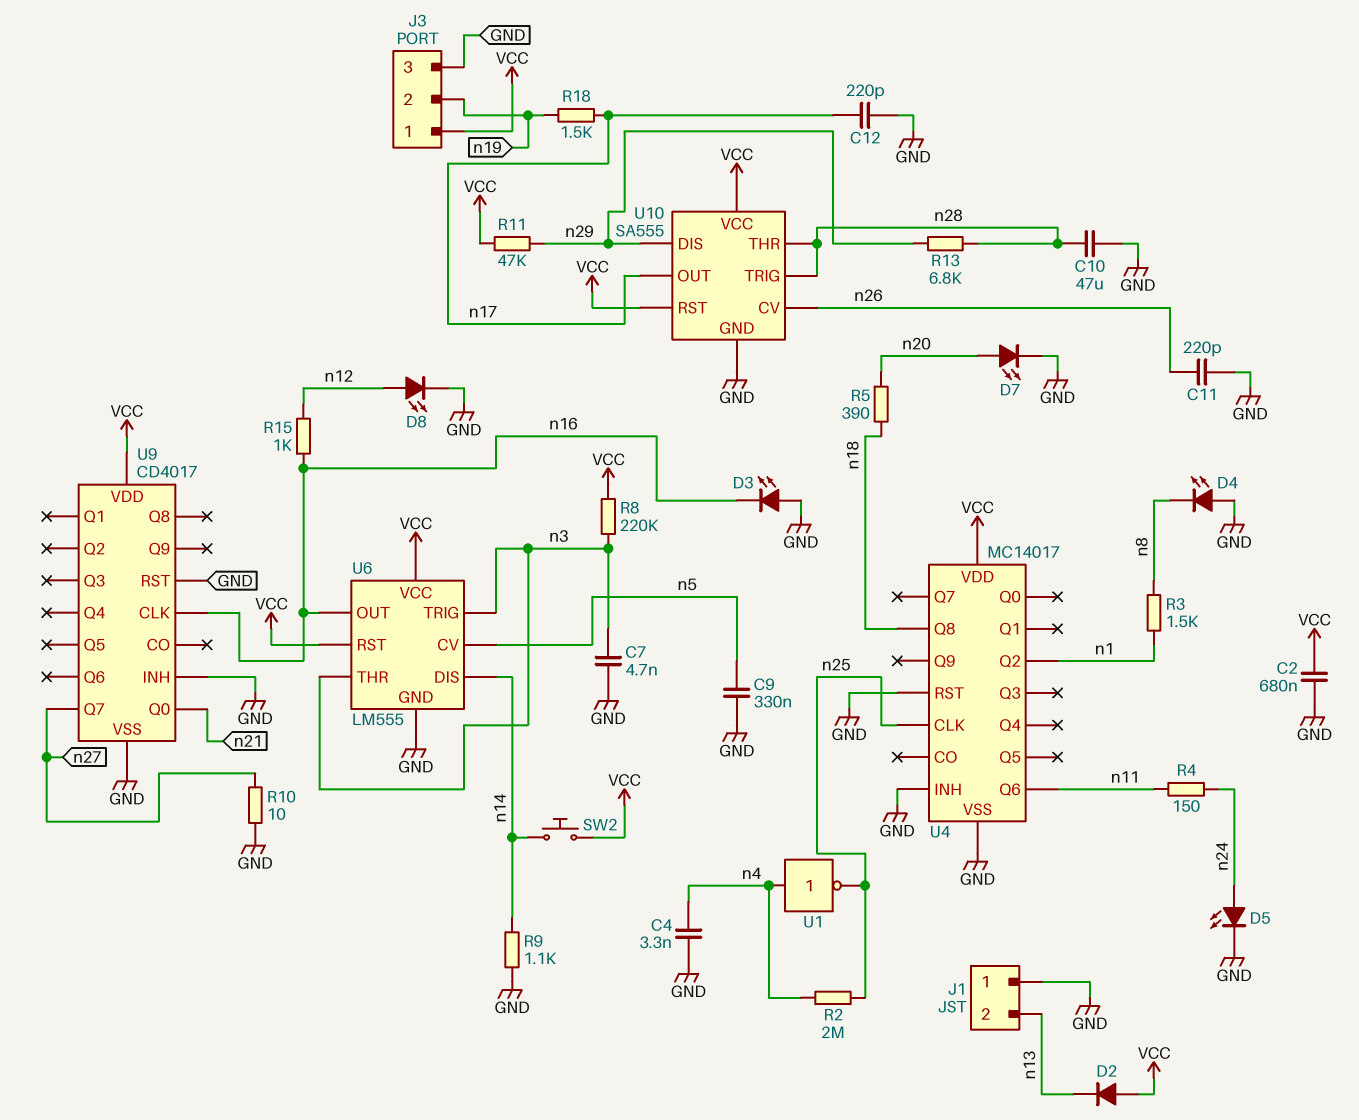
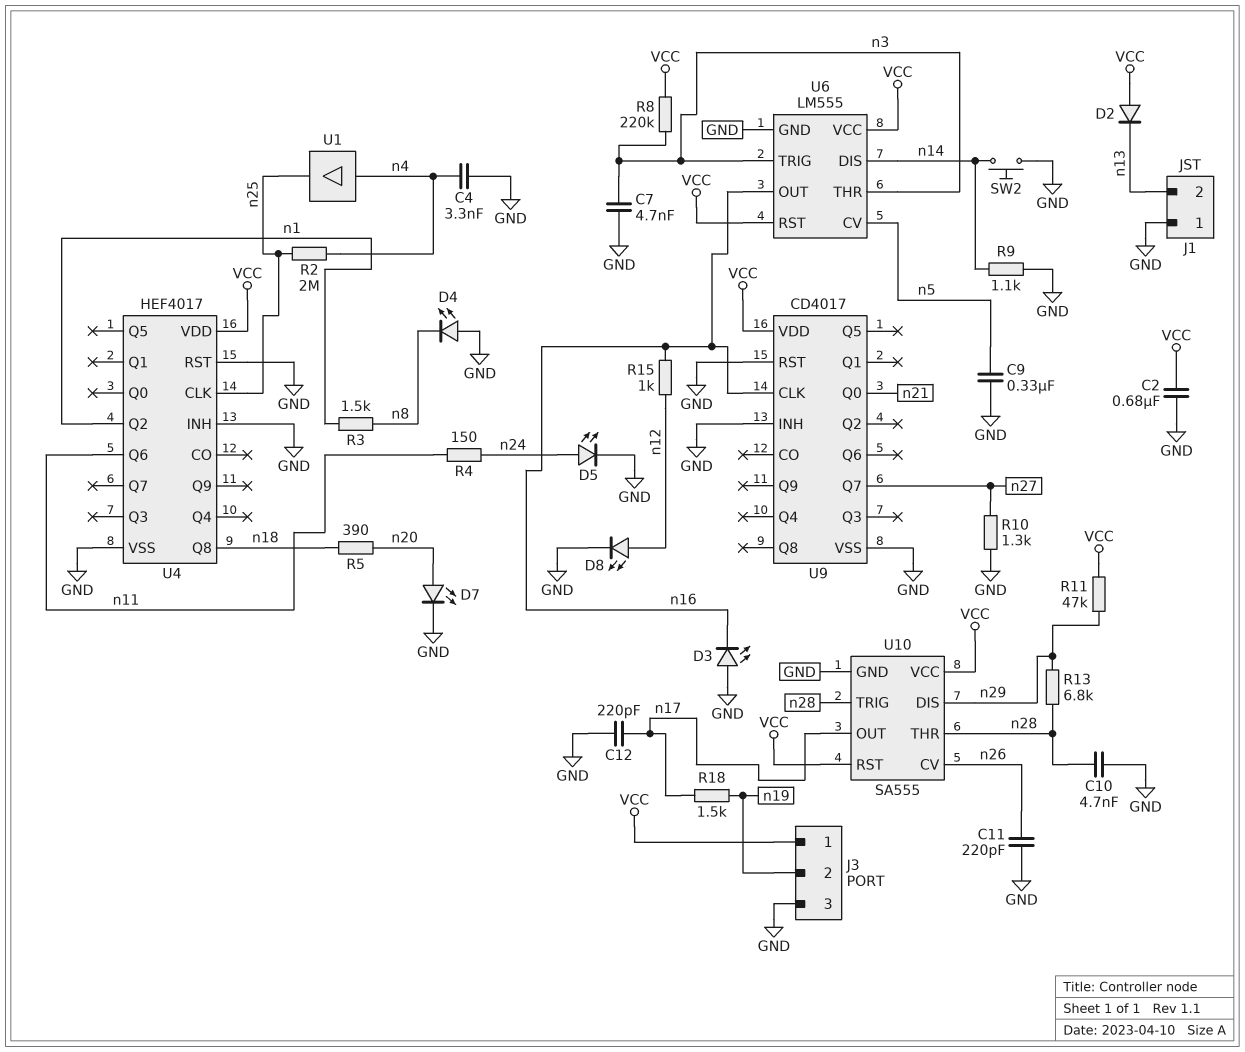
C10: 47uF (GND, n28) -> 4.7nF (GND, n28)
R10: 10 (GND, n27) -> 1.3k (GND, n27)
SW2: button (VCC, n14) -> button (GND, n14)
U1: NOT (in n4, out n25) -> buffer (in n4, out n25)
U4: MC14017 -> HEF4017

